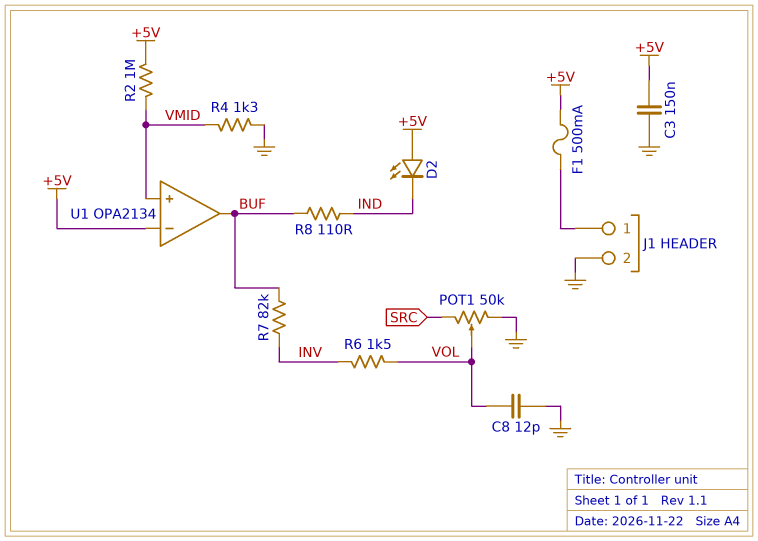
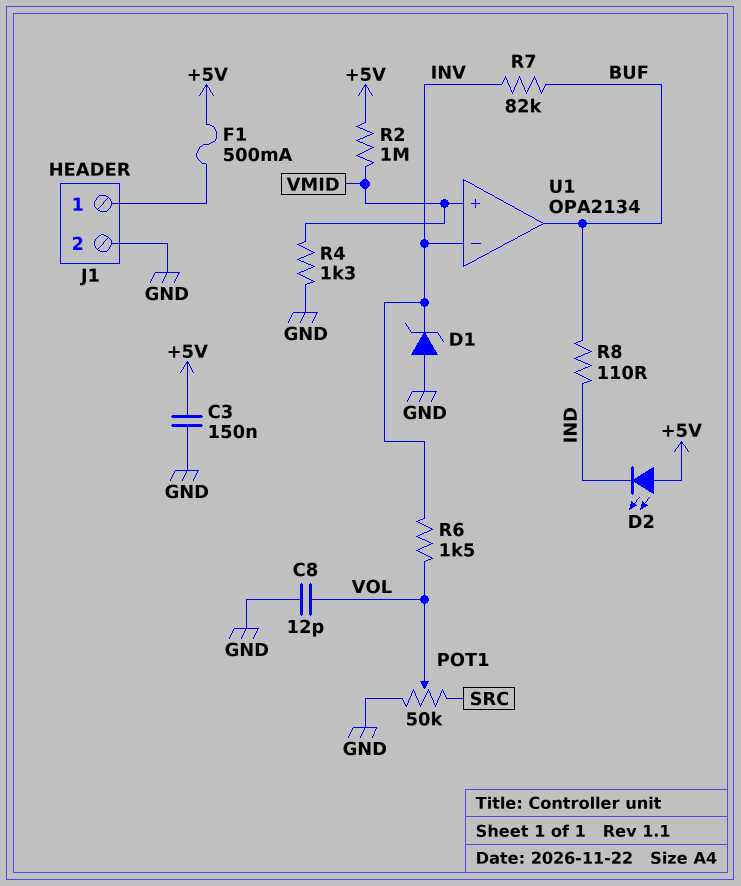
D1: none -> zener (A GND, K INV)
U1 pin in-: +5V -> INV

